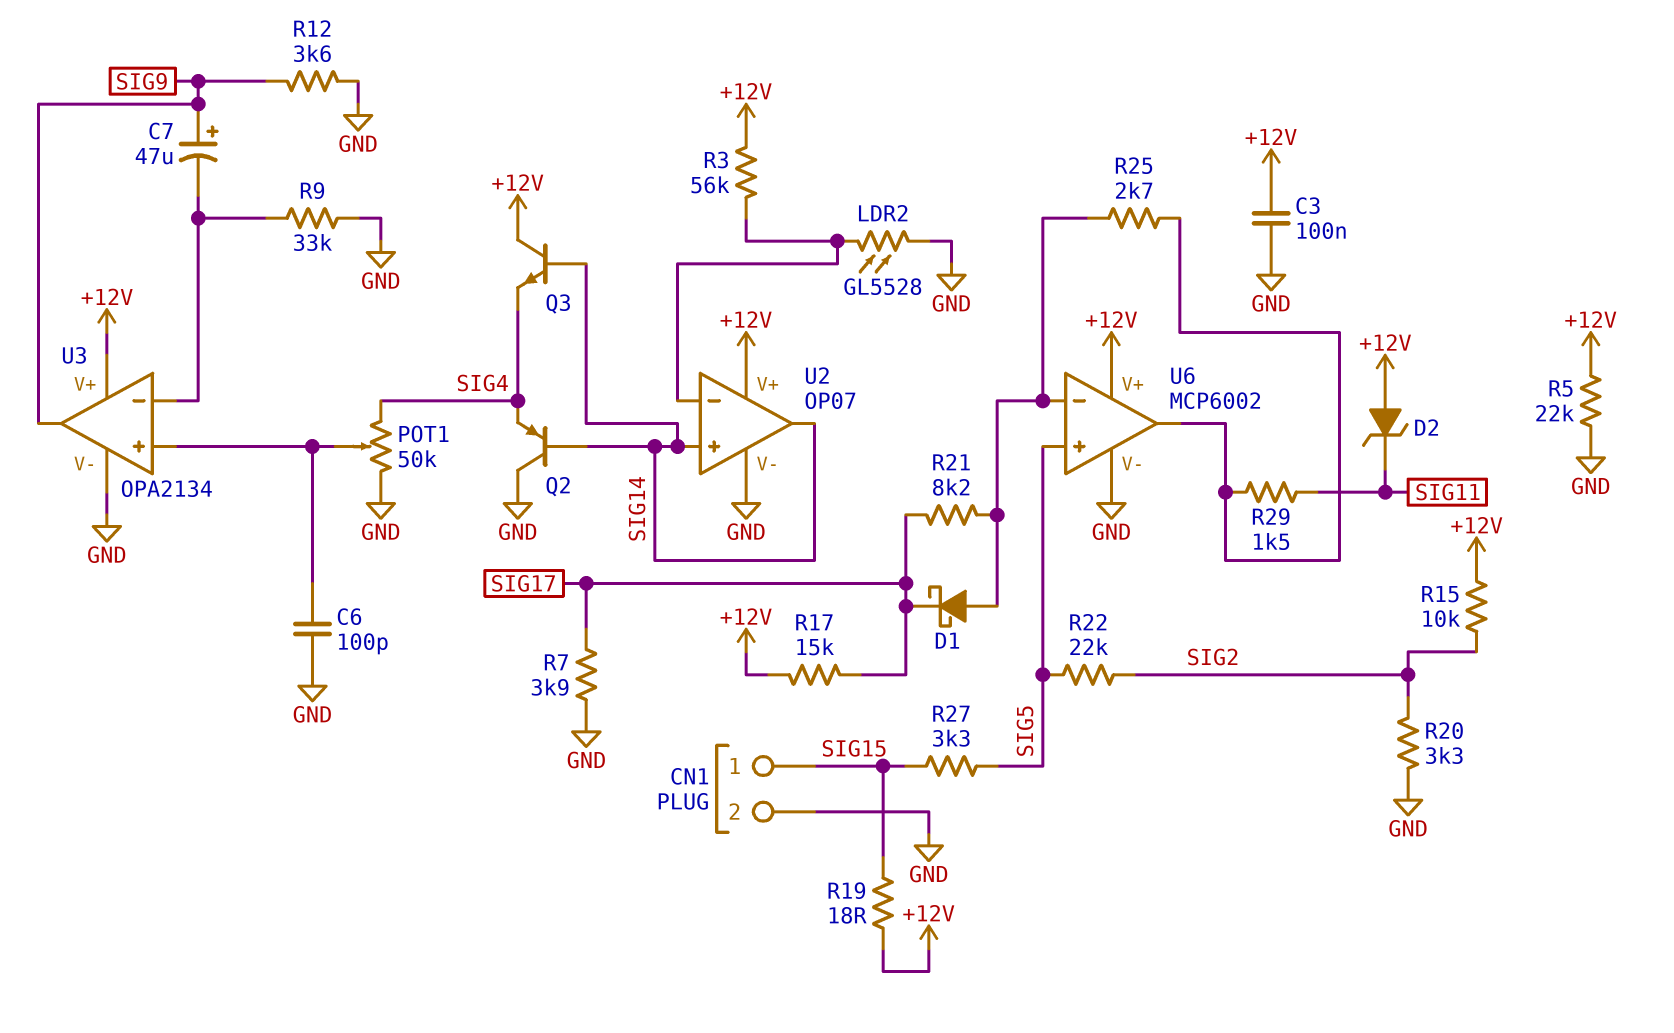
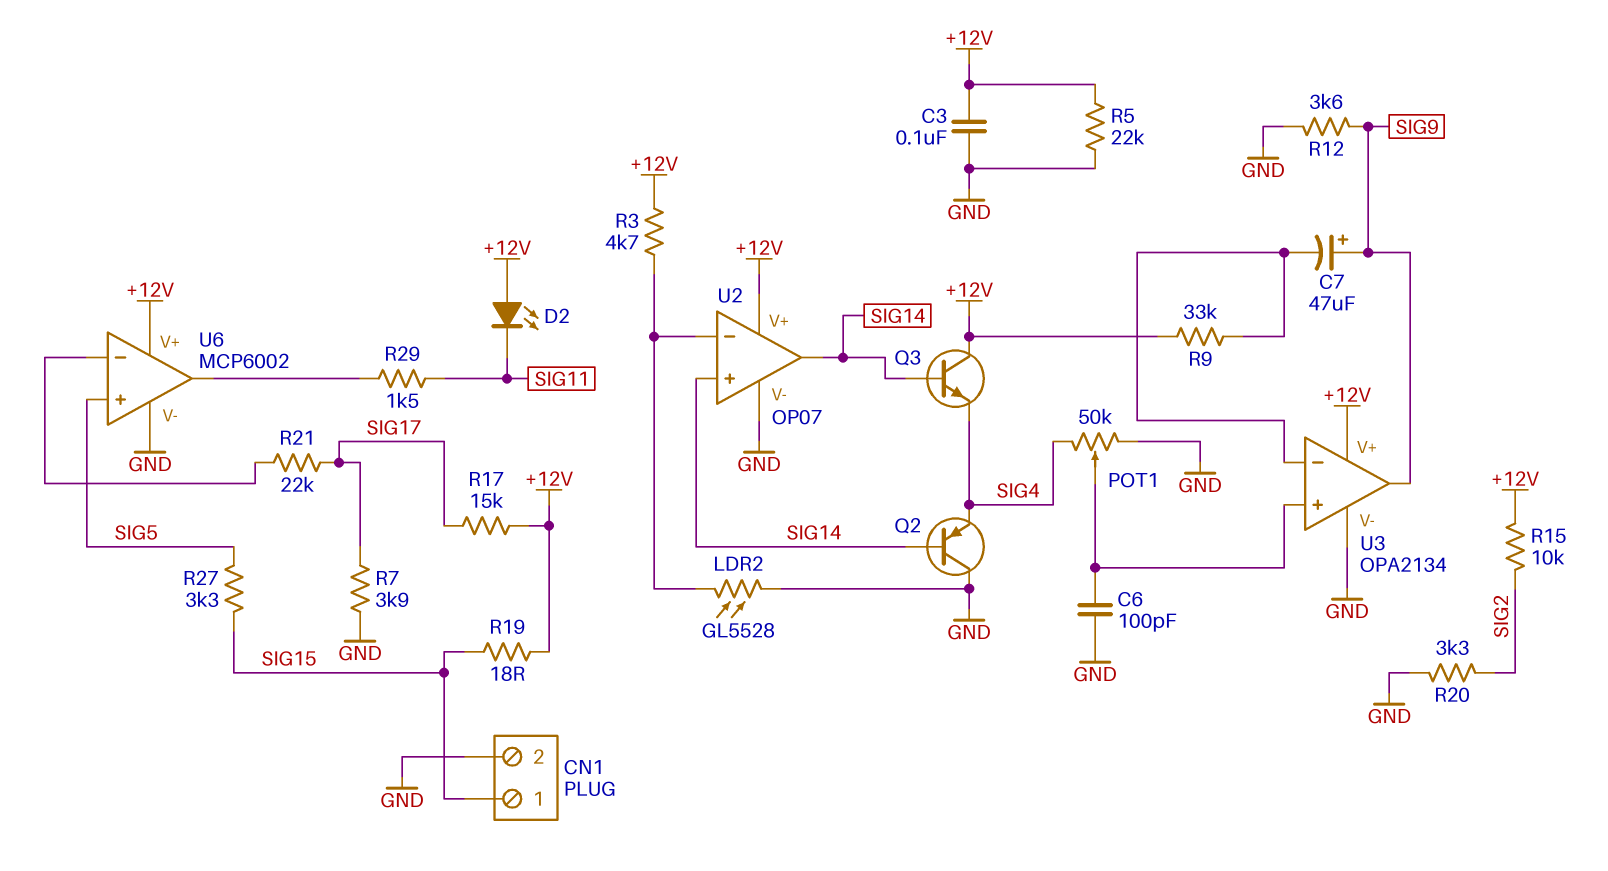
D1: schottky (A U6/in-, K SIG17) -> none
D2: zener (A +12V, K SIG11) -> LED (A +12V, K SIG11)
R3: 56k (+12V, U2/in-) -> 4.7k (+12V, U2/in-)
R9: 33k (GND, U3/in-) -> 33k (+12V, U3/in-)
R21: 8.2k (SIG17, U6/in-) -> 22k (SIG17, U6/in-)
R22: 22k (SIG2, SIG5) -> none
R25: 2.7k (U6/in-, U6/out) -> none

